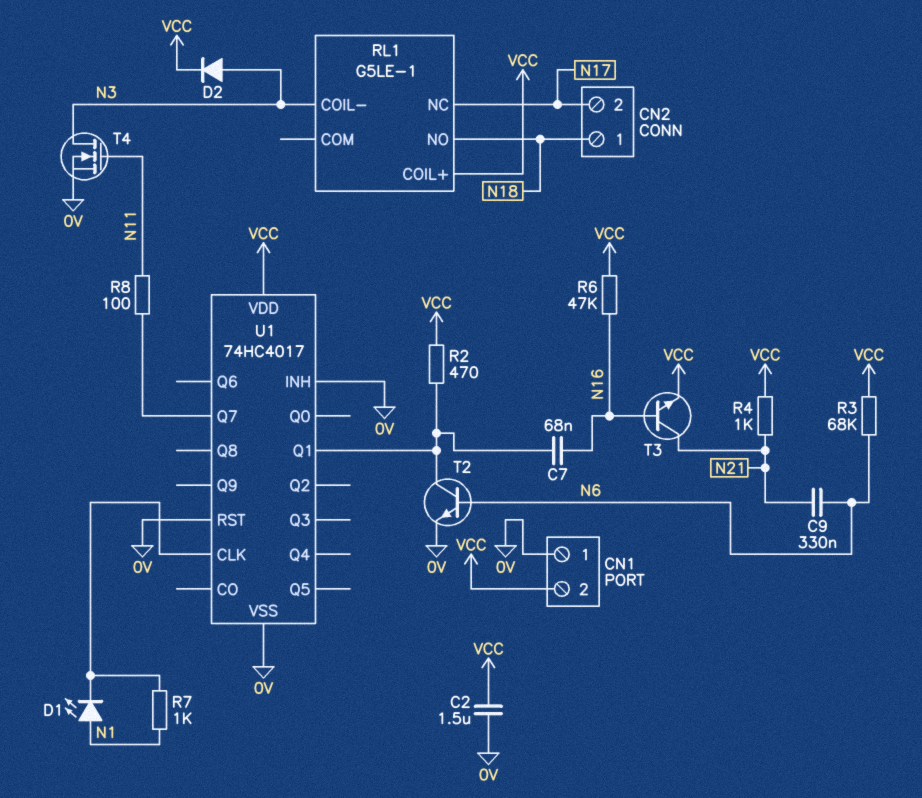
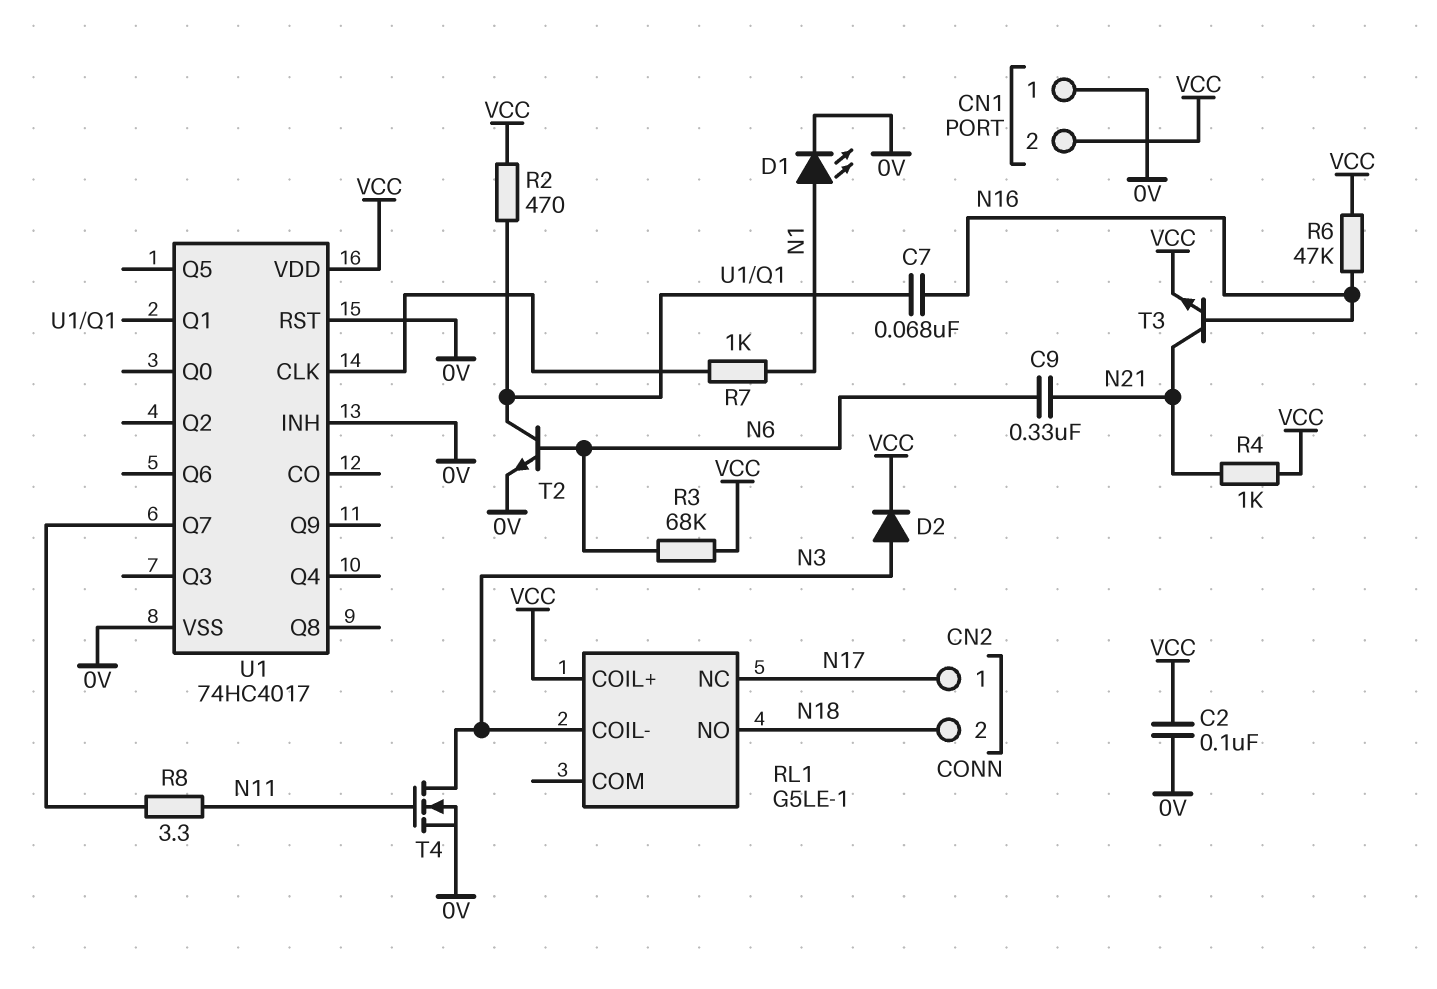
C2: 1.5uF (0V, VCC) -> 100nF (0V, VCC)
CN2 pin 1: N18 -> N17
CN2 pin 2: N17 -> N18
D1: LED (A N1, K U1/CLK) -> LED (A N1, K 0V)
R8: 100 (N11, U1/Q7) -> 3.3 (N11, U1/Q7)

